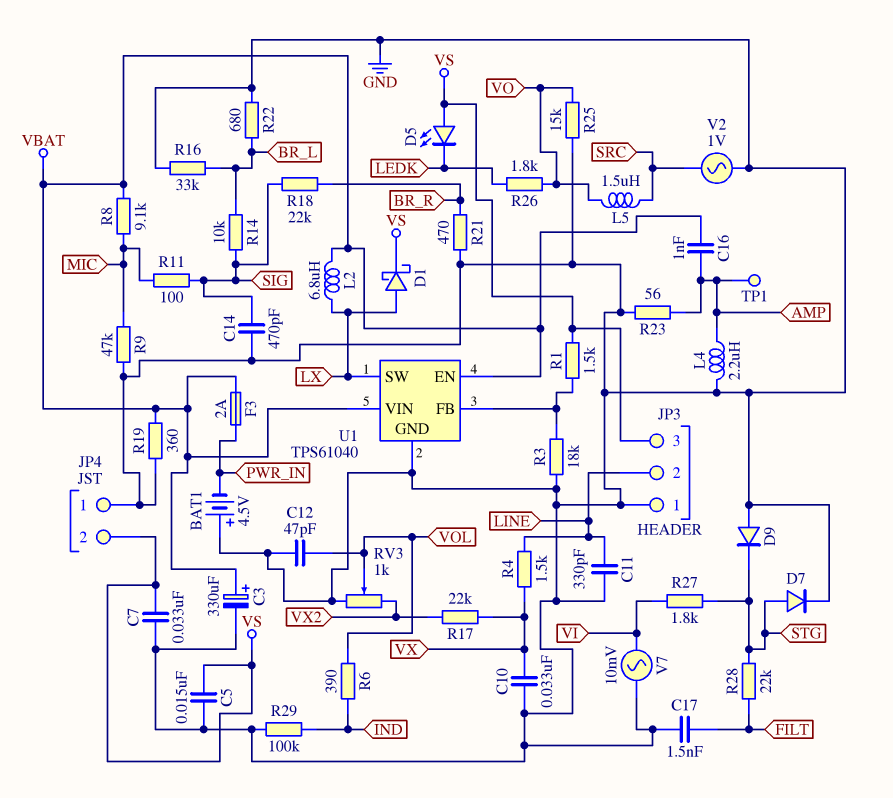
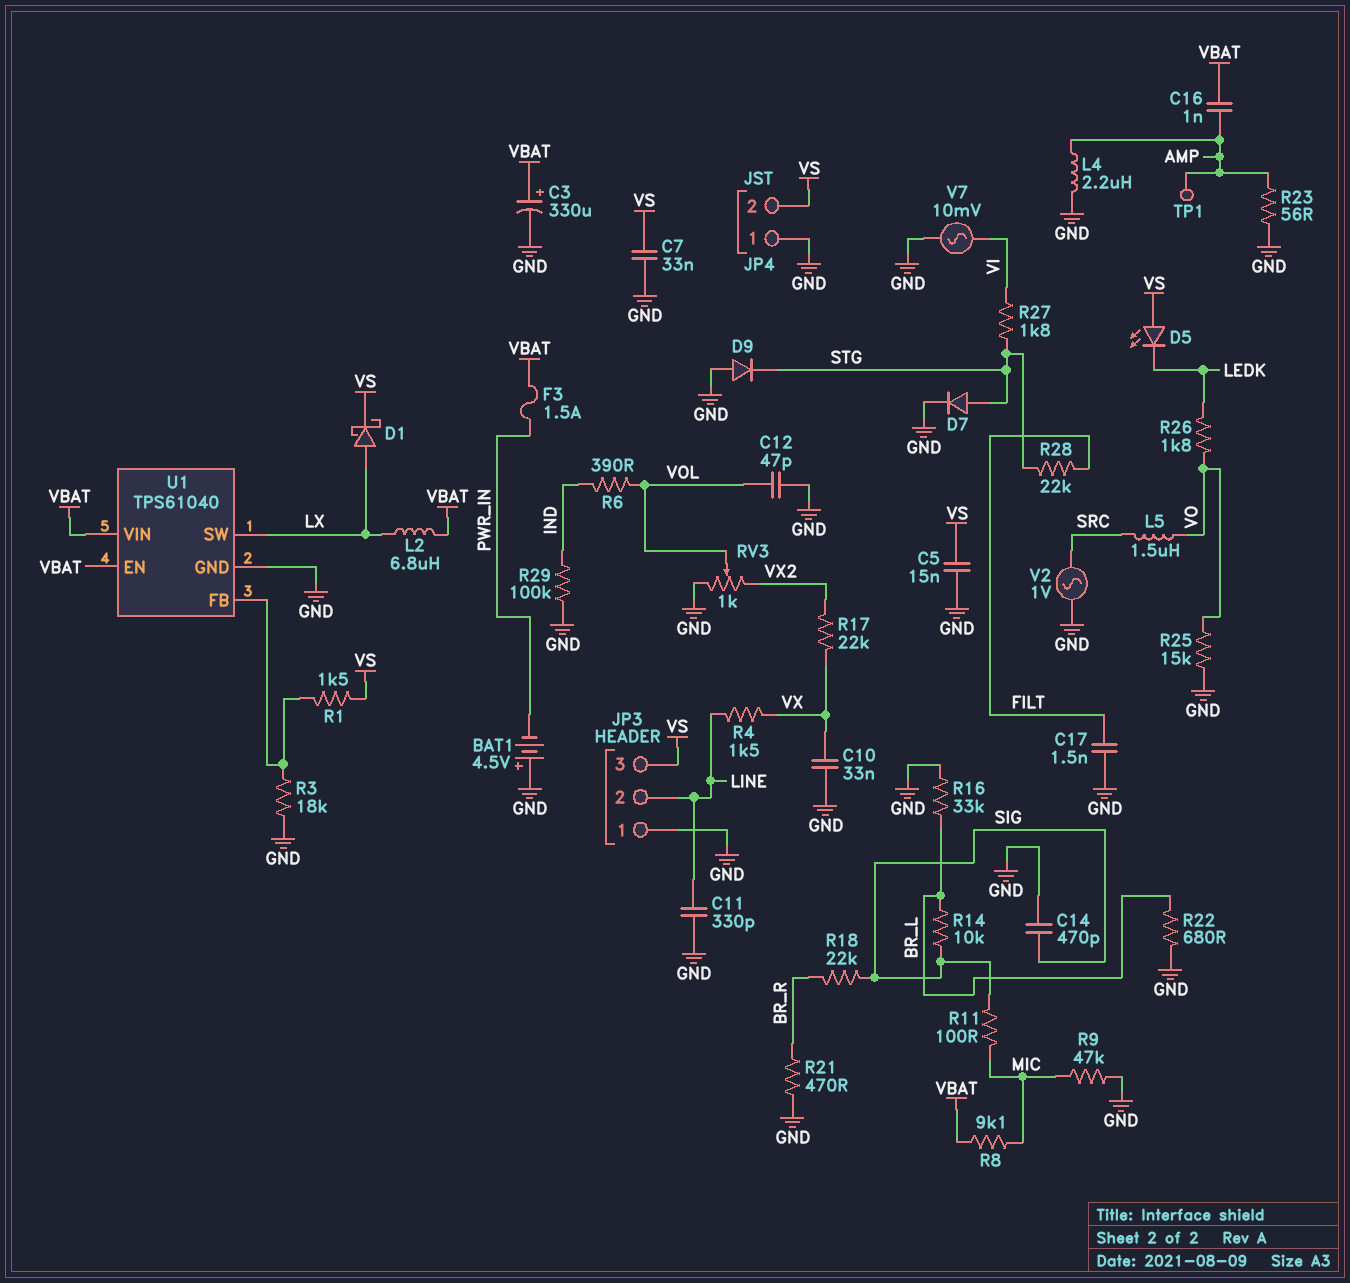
F3: 2A (PWR_IN, VBAT) -> 1.5A (PWR_IN, VBAT)
R19: 360 (GND, VBAT) -> none

